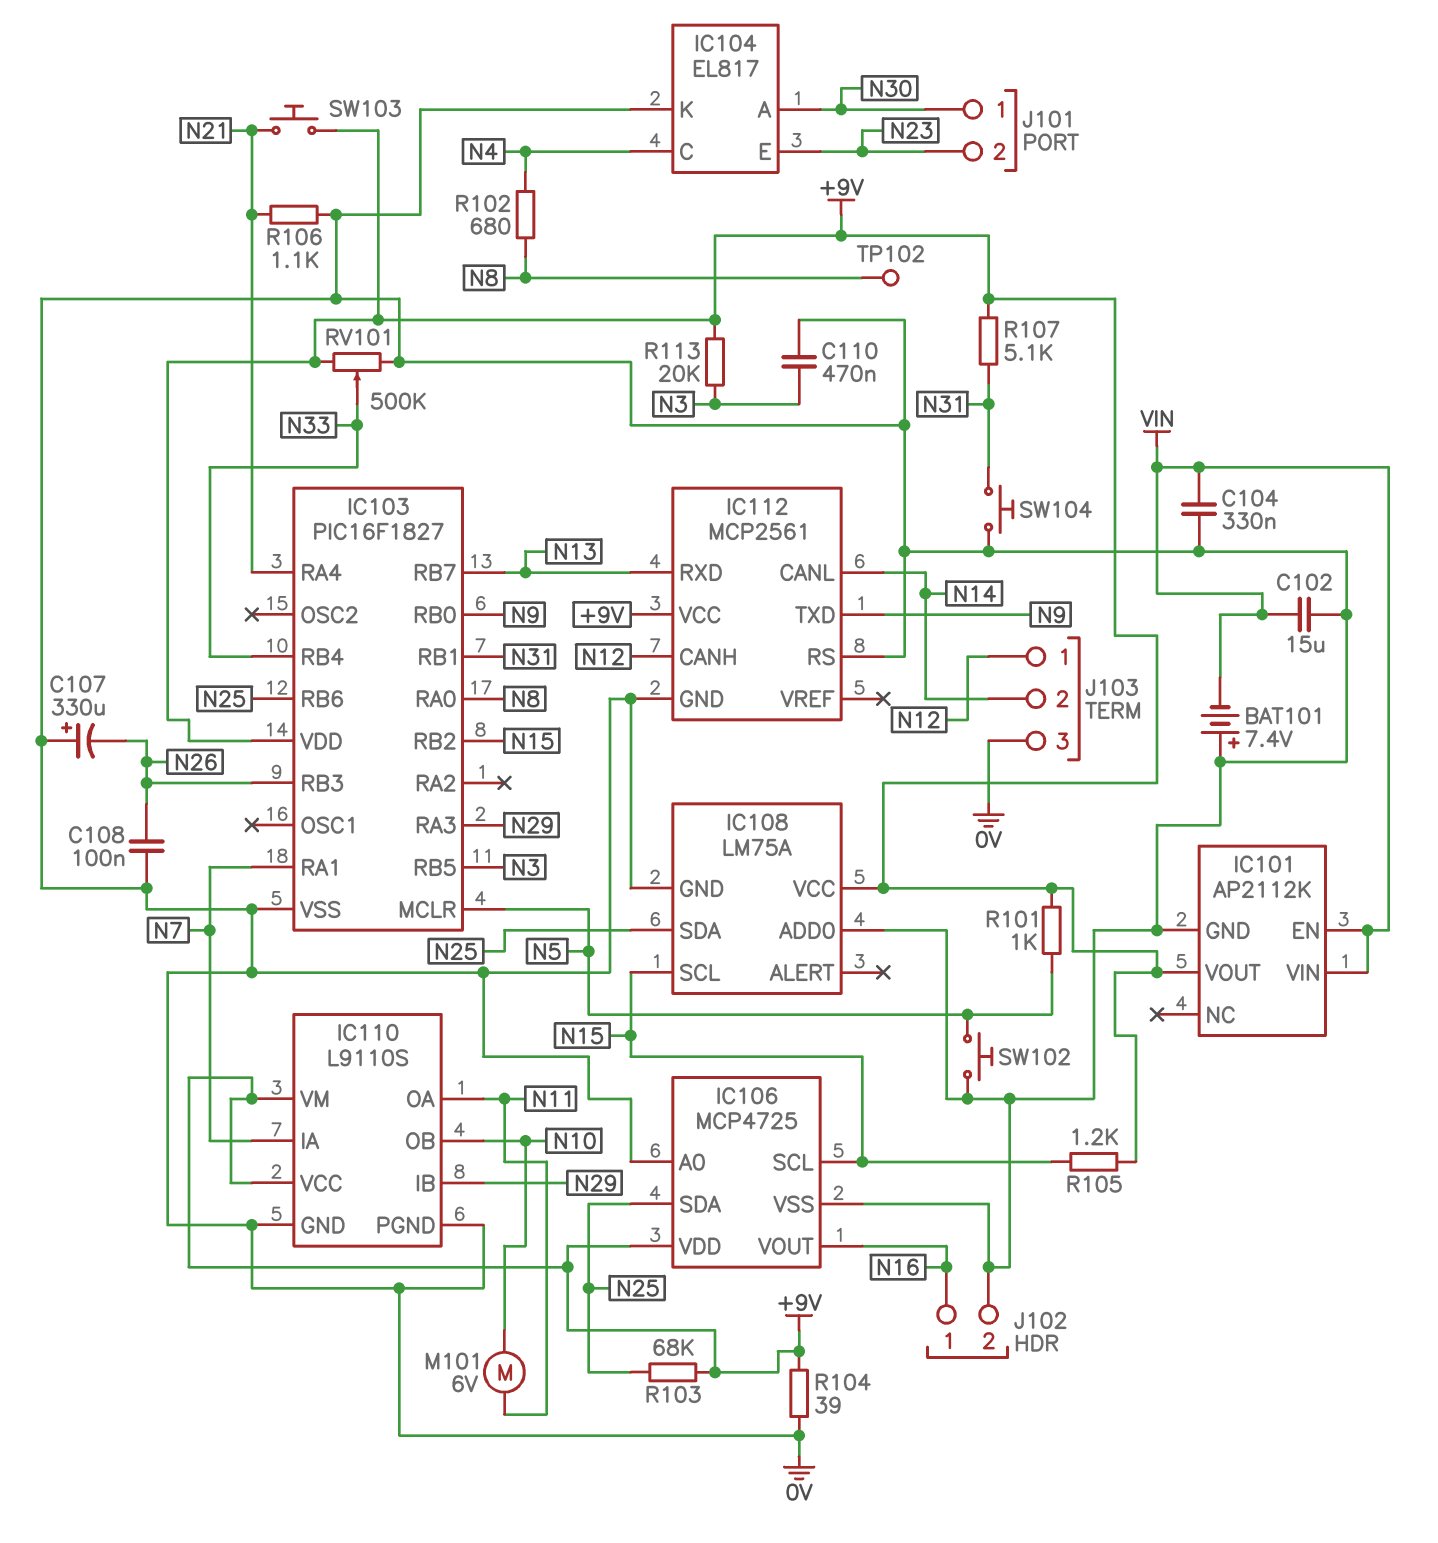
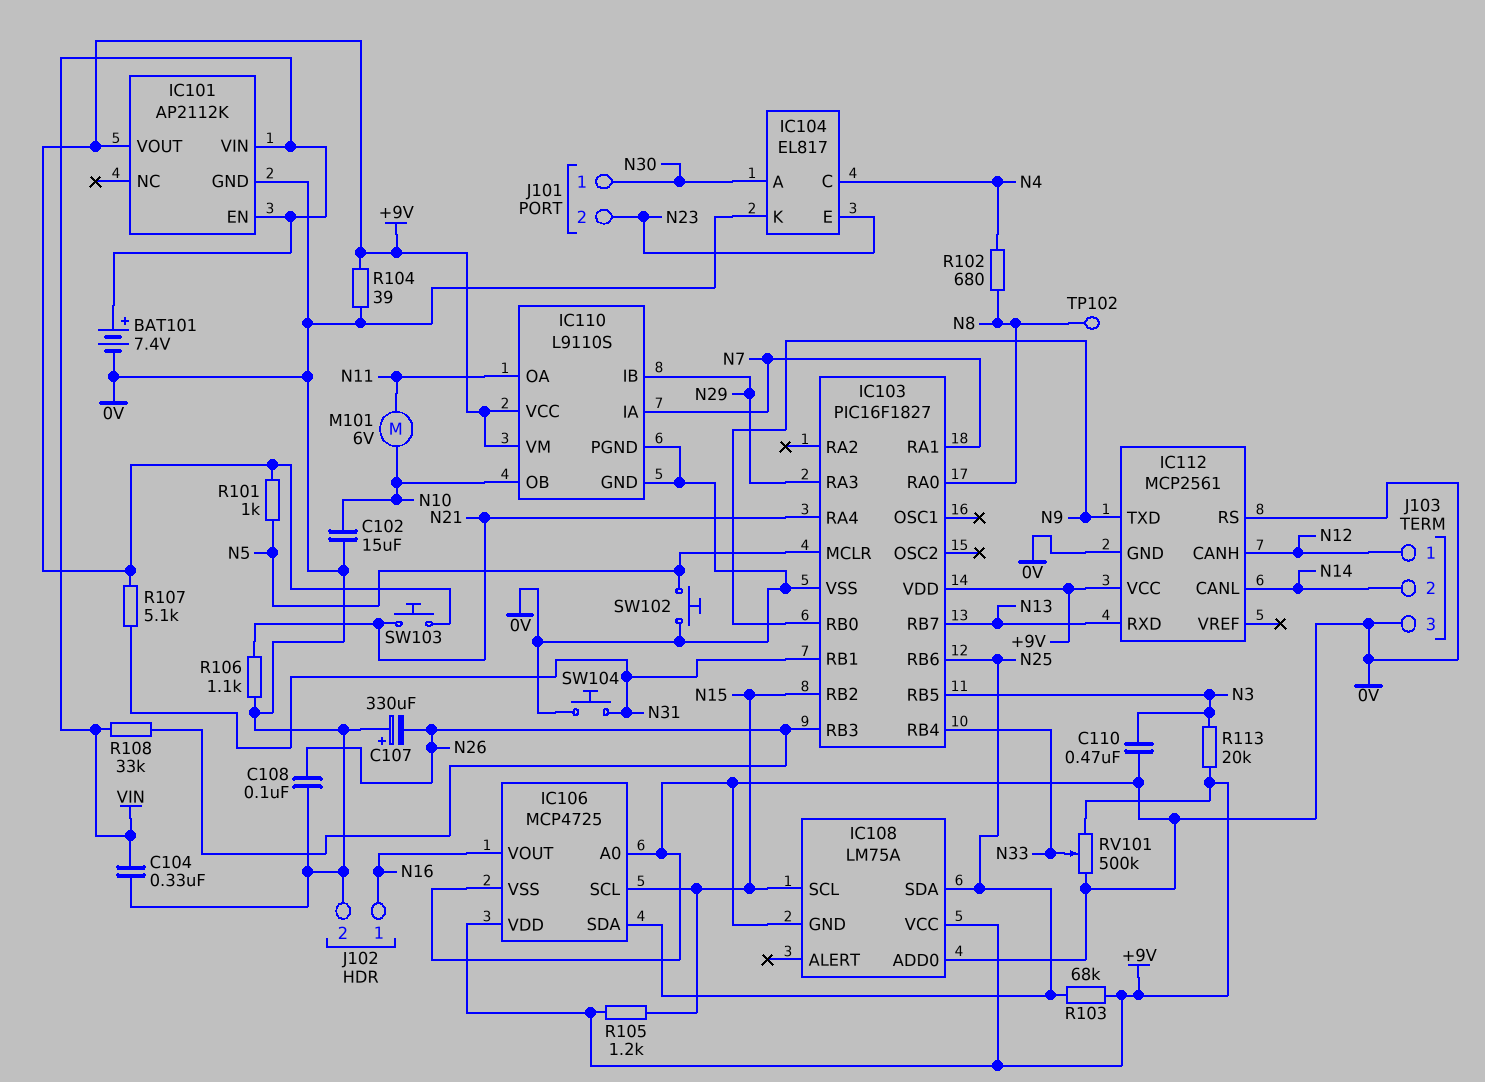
BAT101: 7.4V (plus 0V, minus VIN) -> 7.4V (plus VIN, minus 0V)
C102: 15uF (0V, VIN) -> 15uF (0V, N10)
R108: none -> 33k (N26, VIN)

